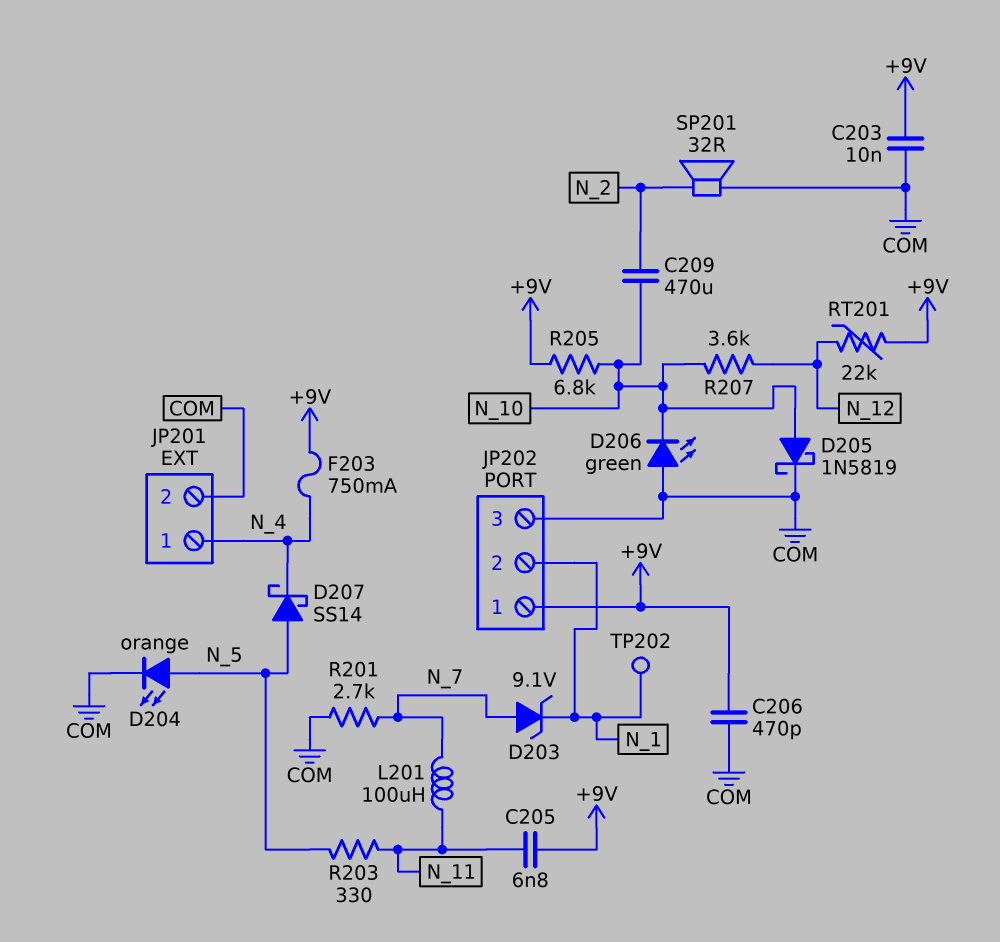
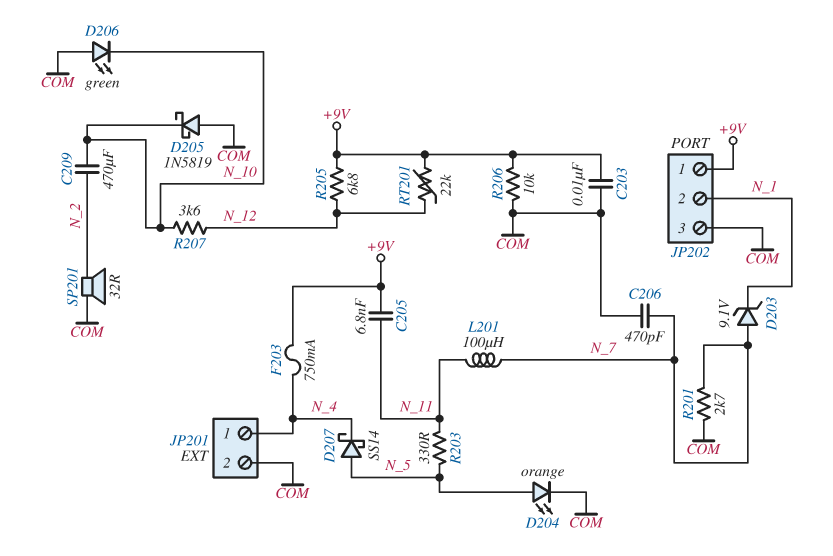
C206: 470pF (+9V, COM) -> 470pF (COM, N_7)
D205: schottky 1N5819 (A N_10, K COM) -> schottky 1N5819 (A COM, K N_10)
R205: 6.8k (+9V, N_10) -> 6.8k (+9V, N_12)
R206: none -> 10k (+9V, COM)
TP202: test point (N_1) -> none

